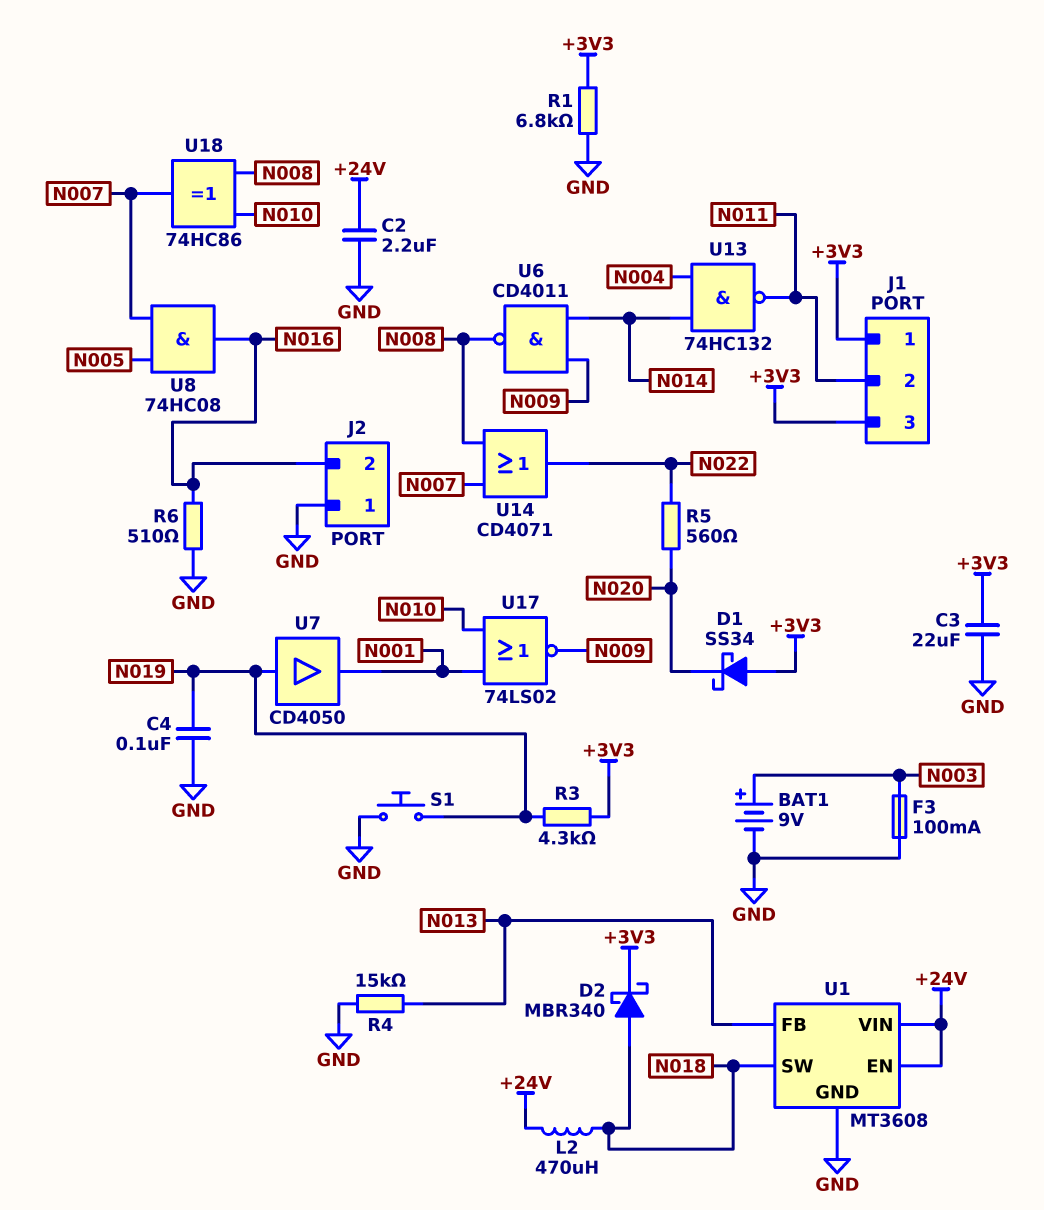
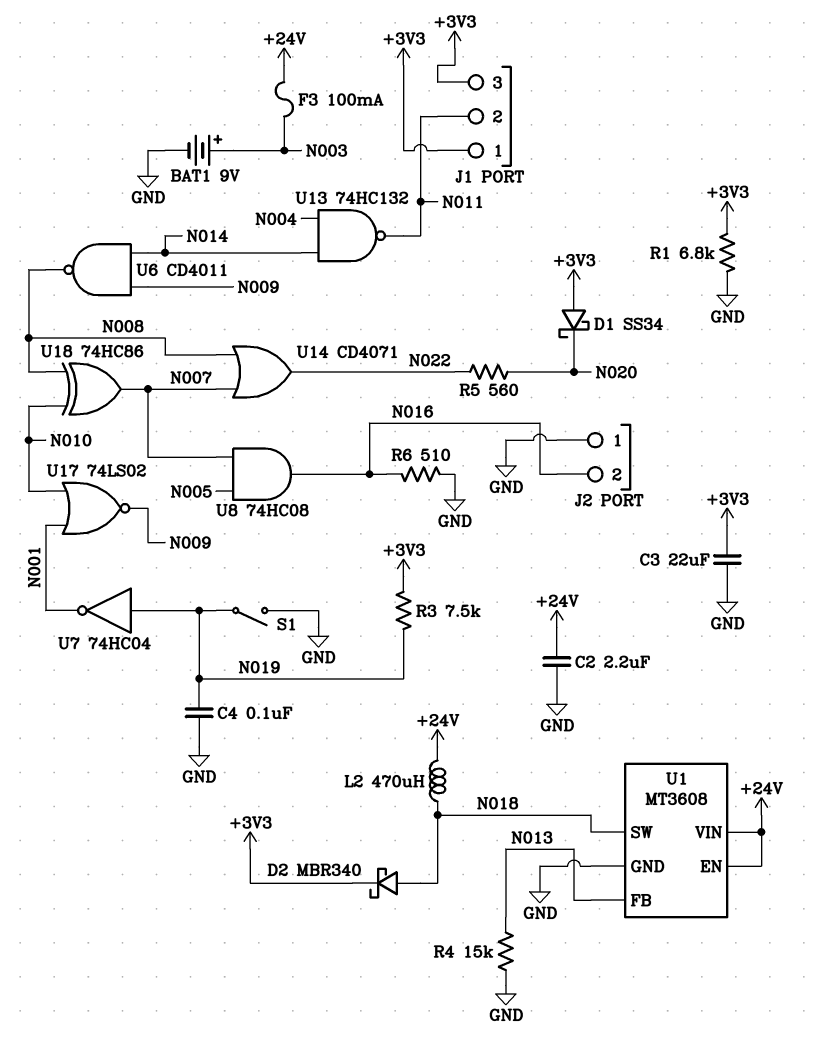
F3: 100mA (GND, N003) -> 100mA (+24V, N003)
R3: 4.3k (+3V3, N019) -> 7.5k (+3V3, N019)
S1: button (GND, N019) -> switch (GND, N019)
U7: buffer CD4050 (in N019, out N001) -> NOT 74HC04 (in N019, out N001)

